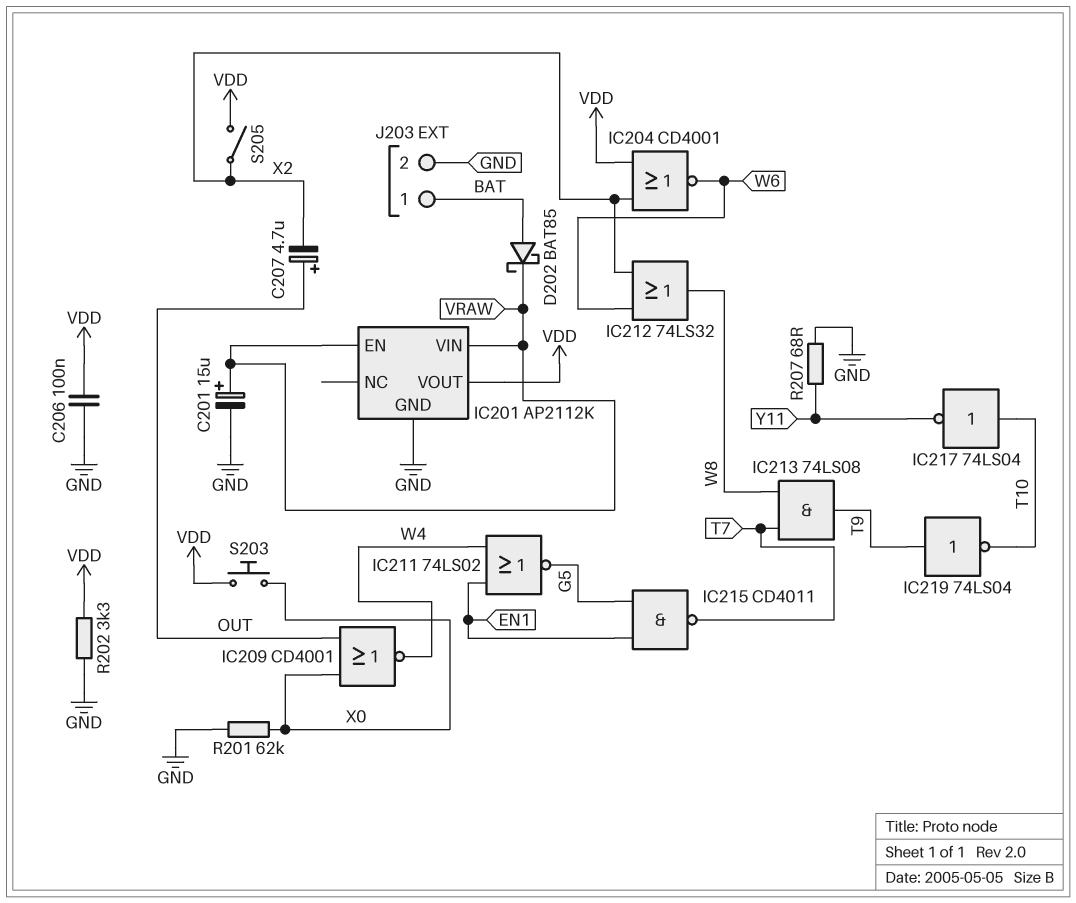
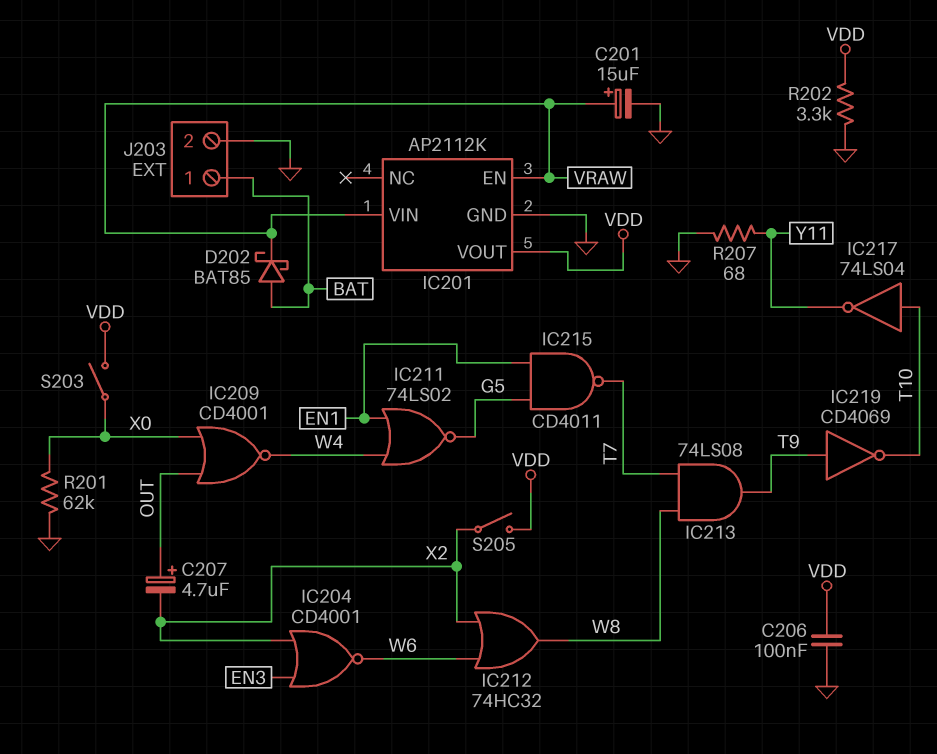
IC204: NOR CD4001 (in VDD, in X2, out W6) -> NOR CD4001 (in EN3, in X2, out W6)
IC212: OR 74LS32 (in W6, in X2, out W8) -> OR 74HC32 (in W6, in X2, out W8)
IC219: NOT 74LS04 (in T9, out T10) -> NOT CD4069 (in T9, out T10)
S203: button (VDD, X0) -> switch (VDD, X0)

